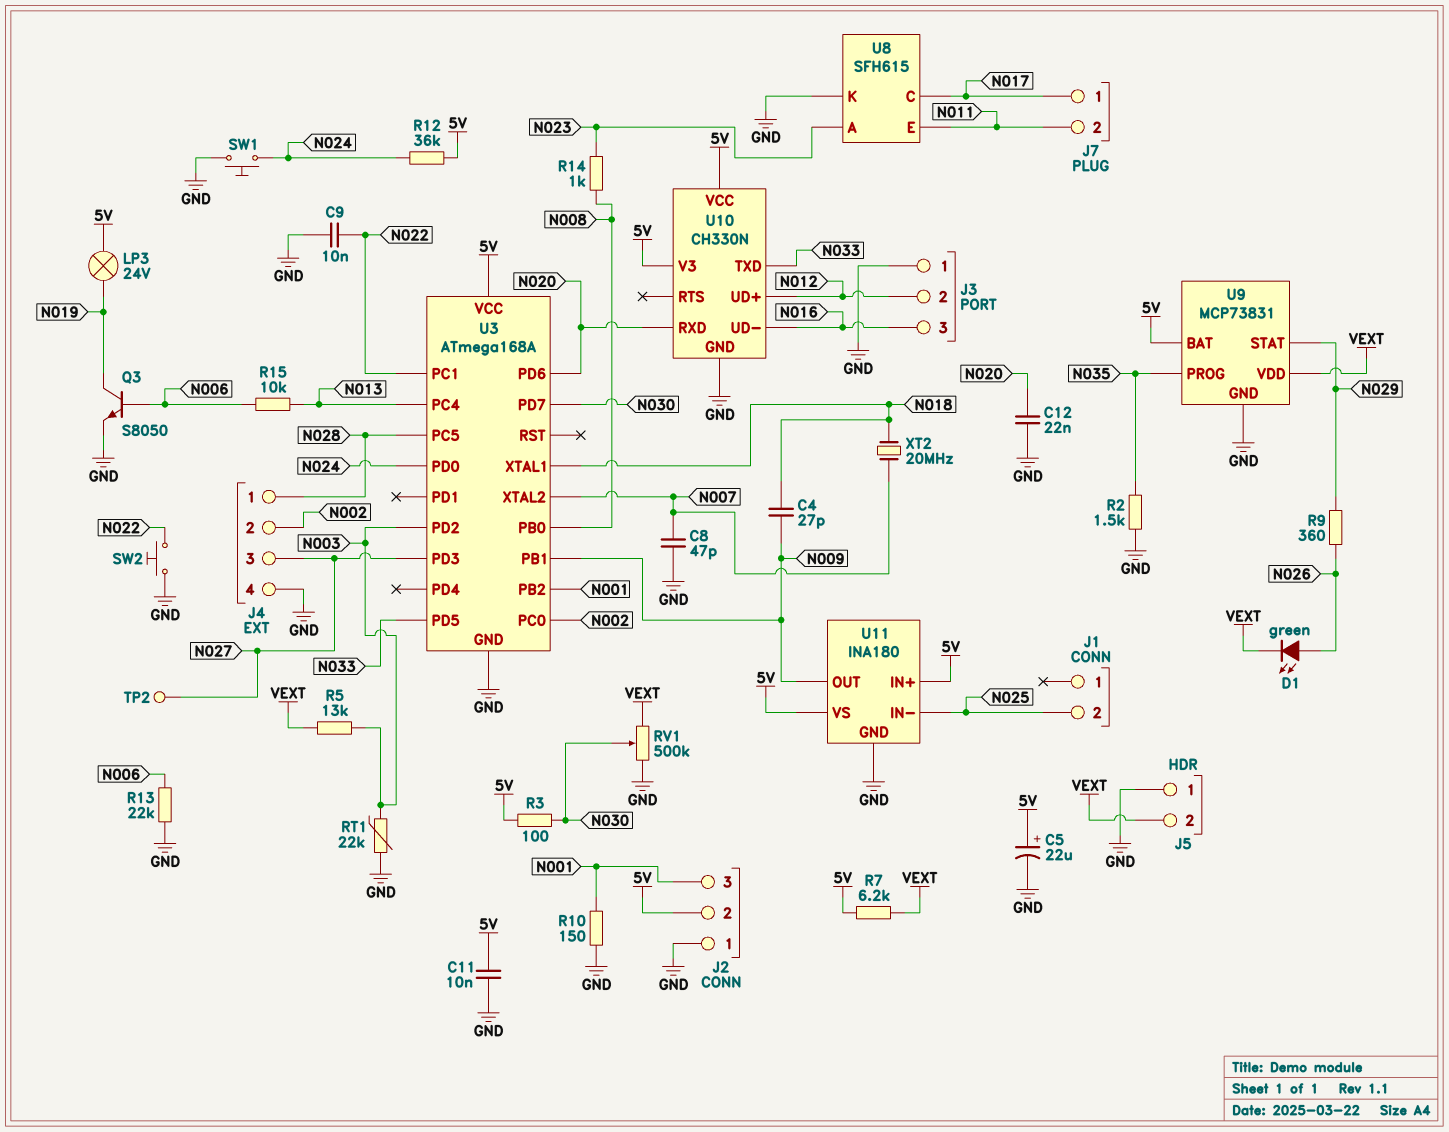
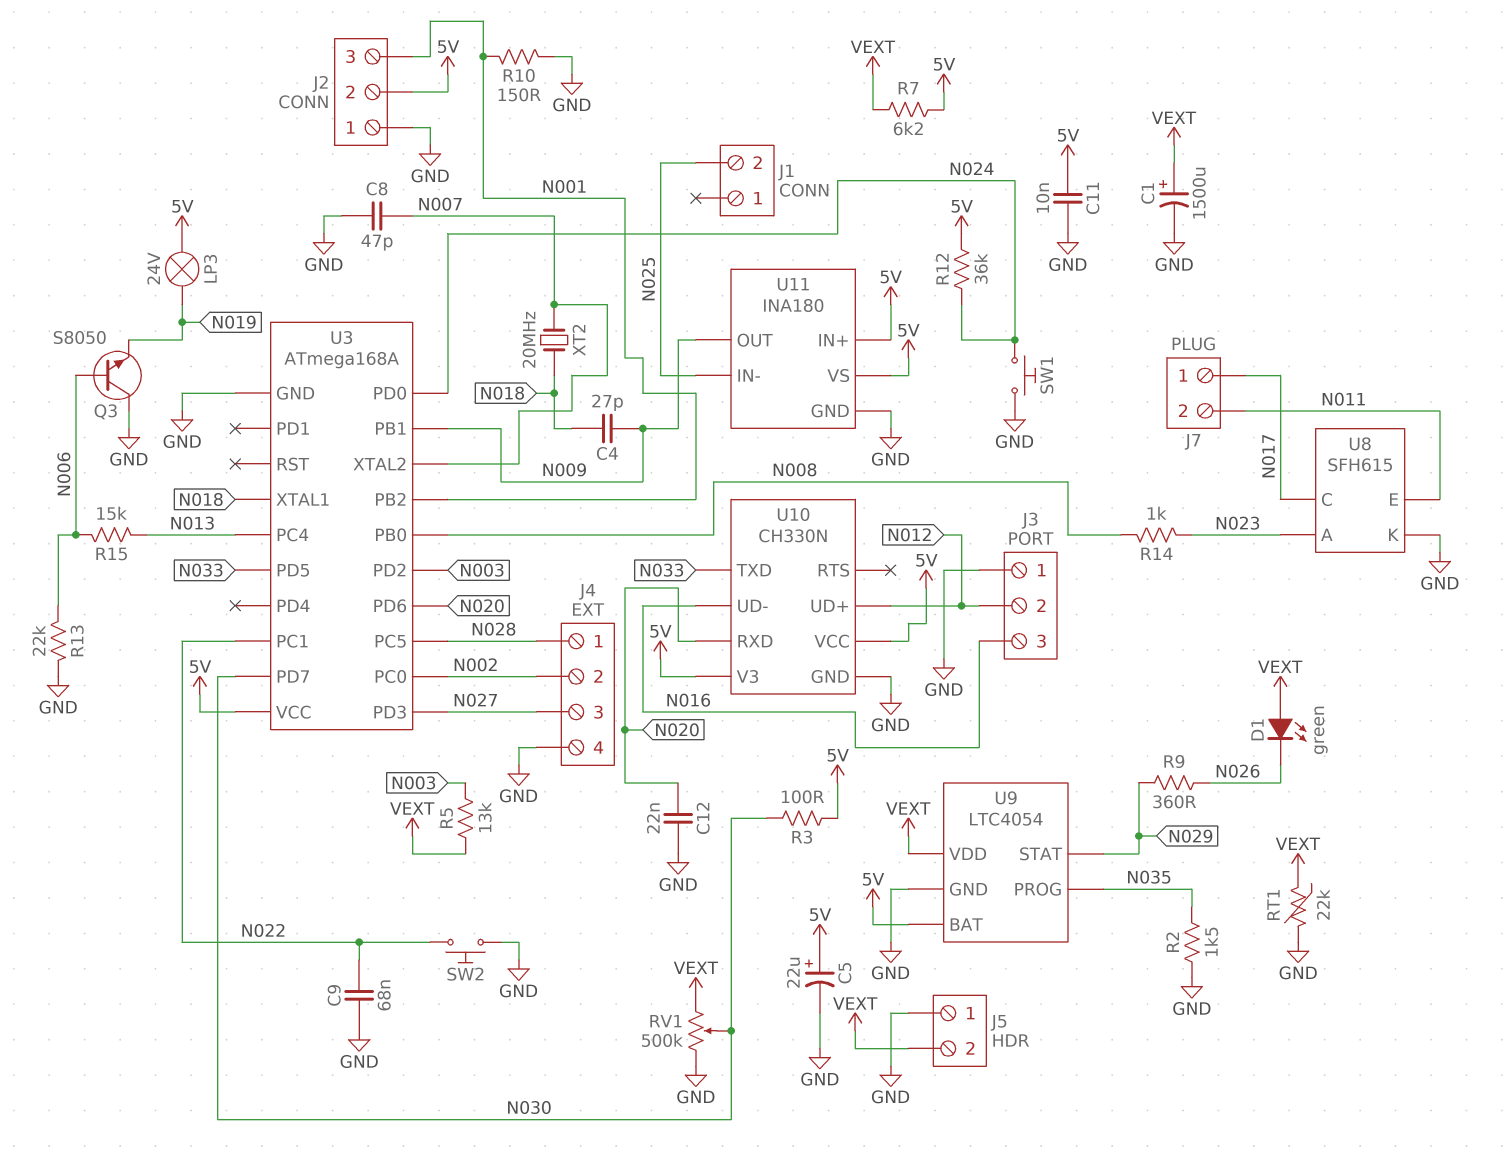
C1: none -> 1500uF (plus VEXT, minus GND)
C9: 10nF (GND, N022) -> 68nF (GND, N022)
D1: LED green (A N026, K VEXT) -> LED green (A VEXT, K N026)
Q3: NPN S8050 (B N006, C N019, E GND) -> NPN S8050 (B N006, C GND, E N019)
R15: 10k (N006, N013) -> 15k (N006, N013)
RT1: 22k (GND, N003) -> 22k (GND, VEXT)
TP2: test point (N027) -> none
U9: MCP73831 -> LTC4054

